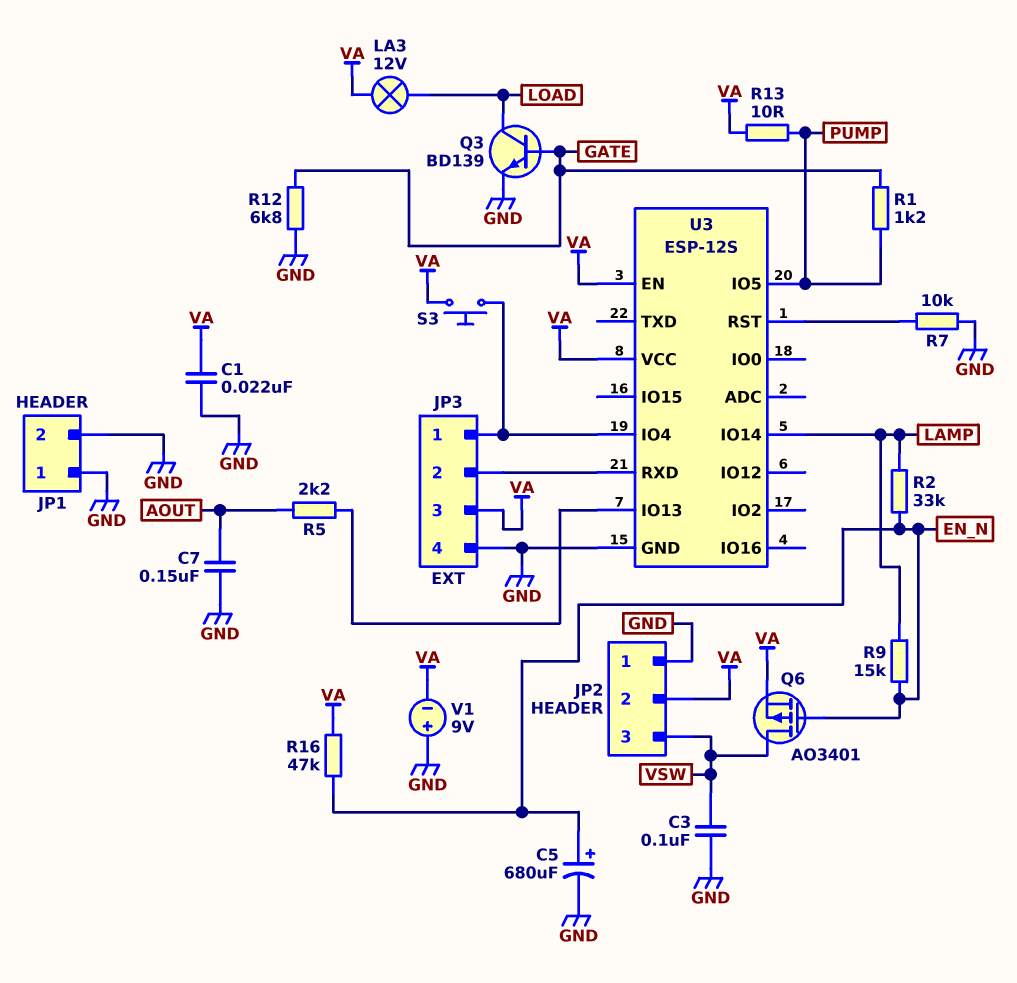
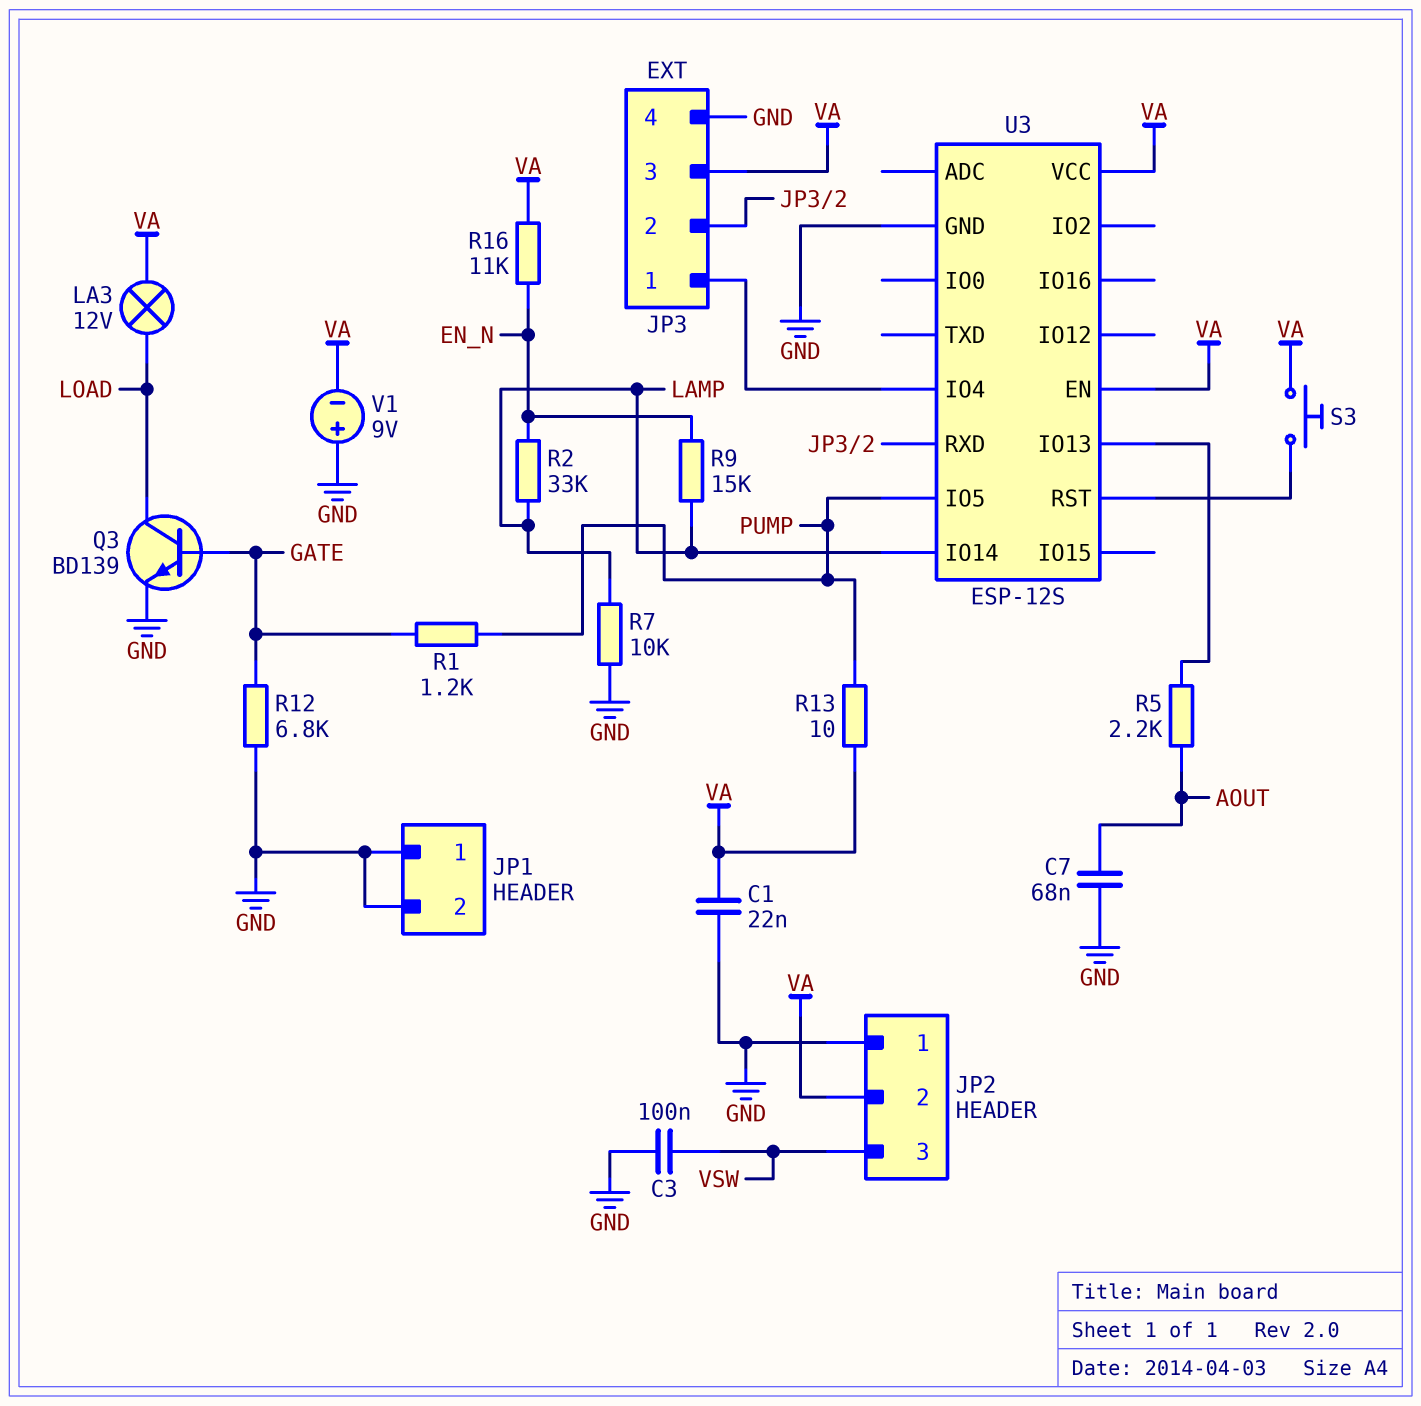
C5: 680uF (plus EN_N, minus GND) -> none
C7: 150nF (AOUT, GND) -> 68nF (AOUT, GND)
Q6: PMOS AO3401 (G EN_N, D VSW, S VA) -> none
R7: 10k (GND, U3/RST) -> 10k (GND, LAMP)
R16: 47k (EN_N, VA) -> 11k (EN_N, VA)
S3: button (JP3/1, VA) -> button (U3/RST, VA)

